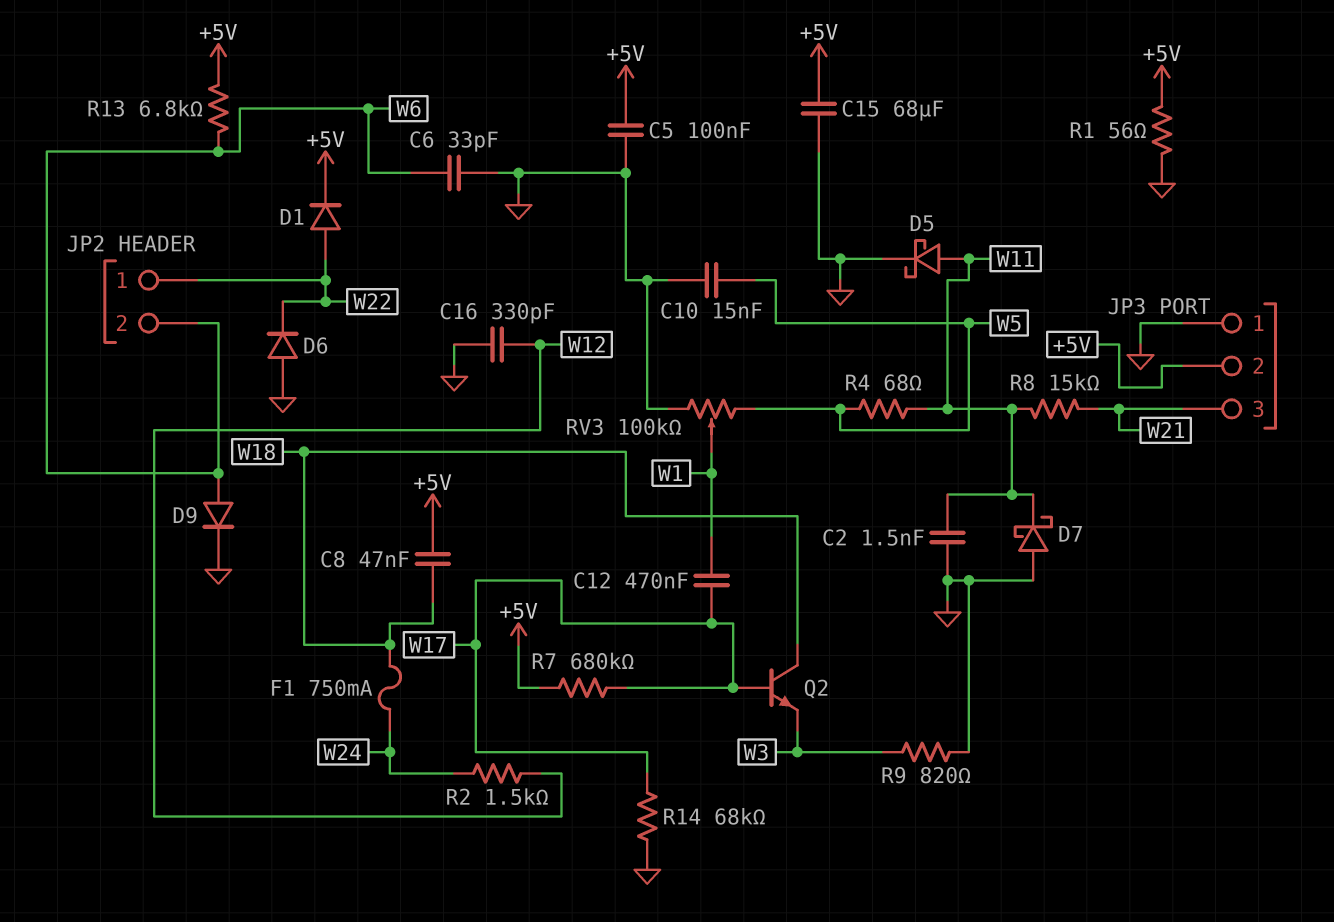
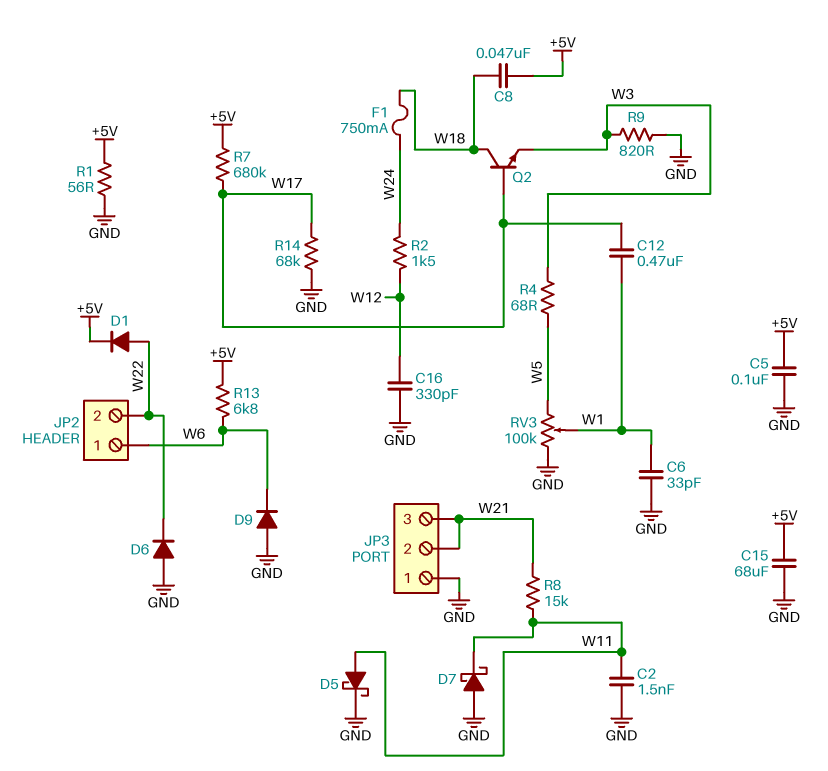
C6: 33pF (GND, W6) -> 33pF (GND, W1)
C10: 15nF (GND, W5) -> none
D9: diode (A W6, K GND) -> diode (A GND, K W6)
JP2 pin 1: W22 -> W6
JP2 pin 2: W6 -> W22
JP3 pin 2: +5V -> W21
R4: 68 (W5, W11) -> 68 (W3, W5)

